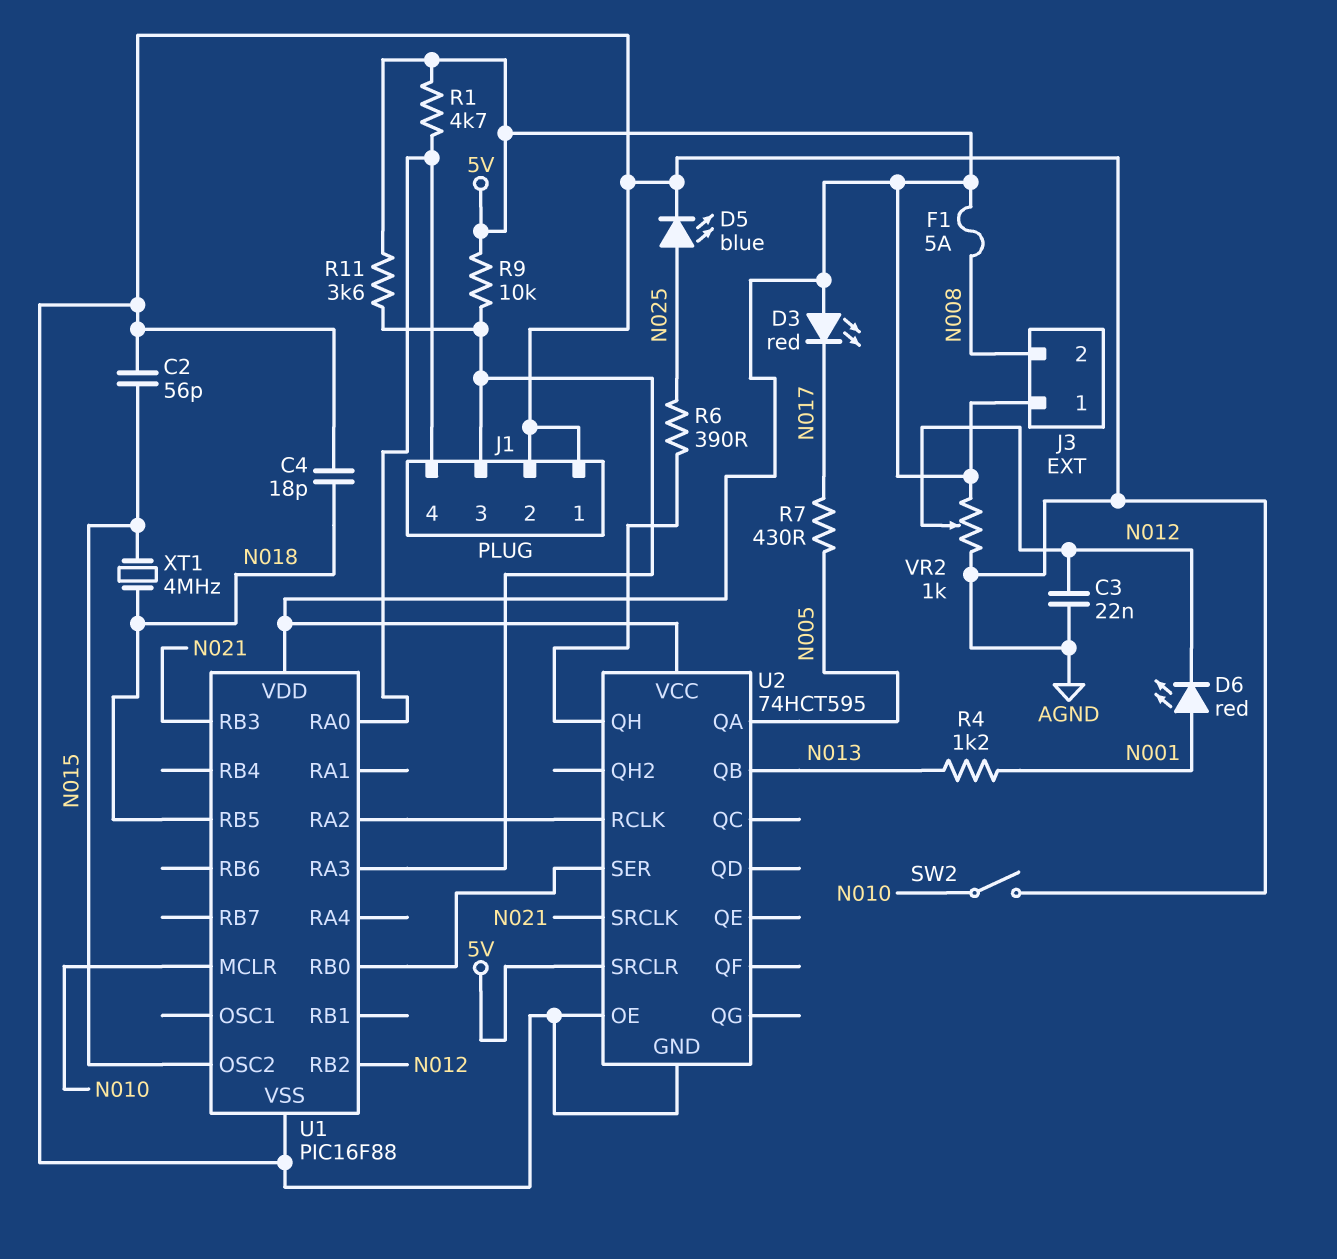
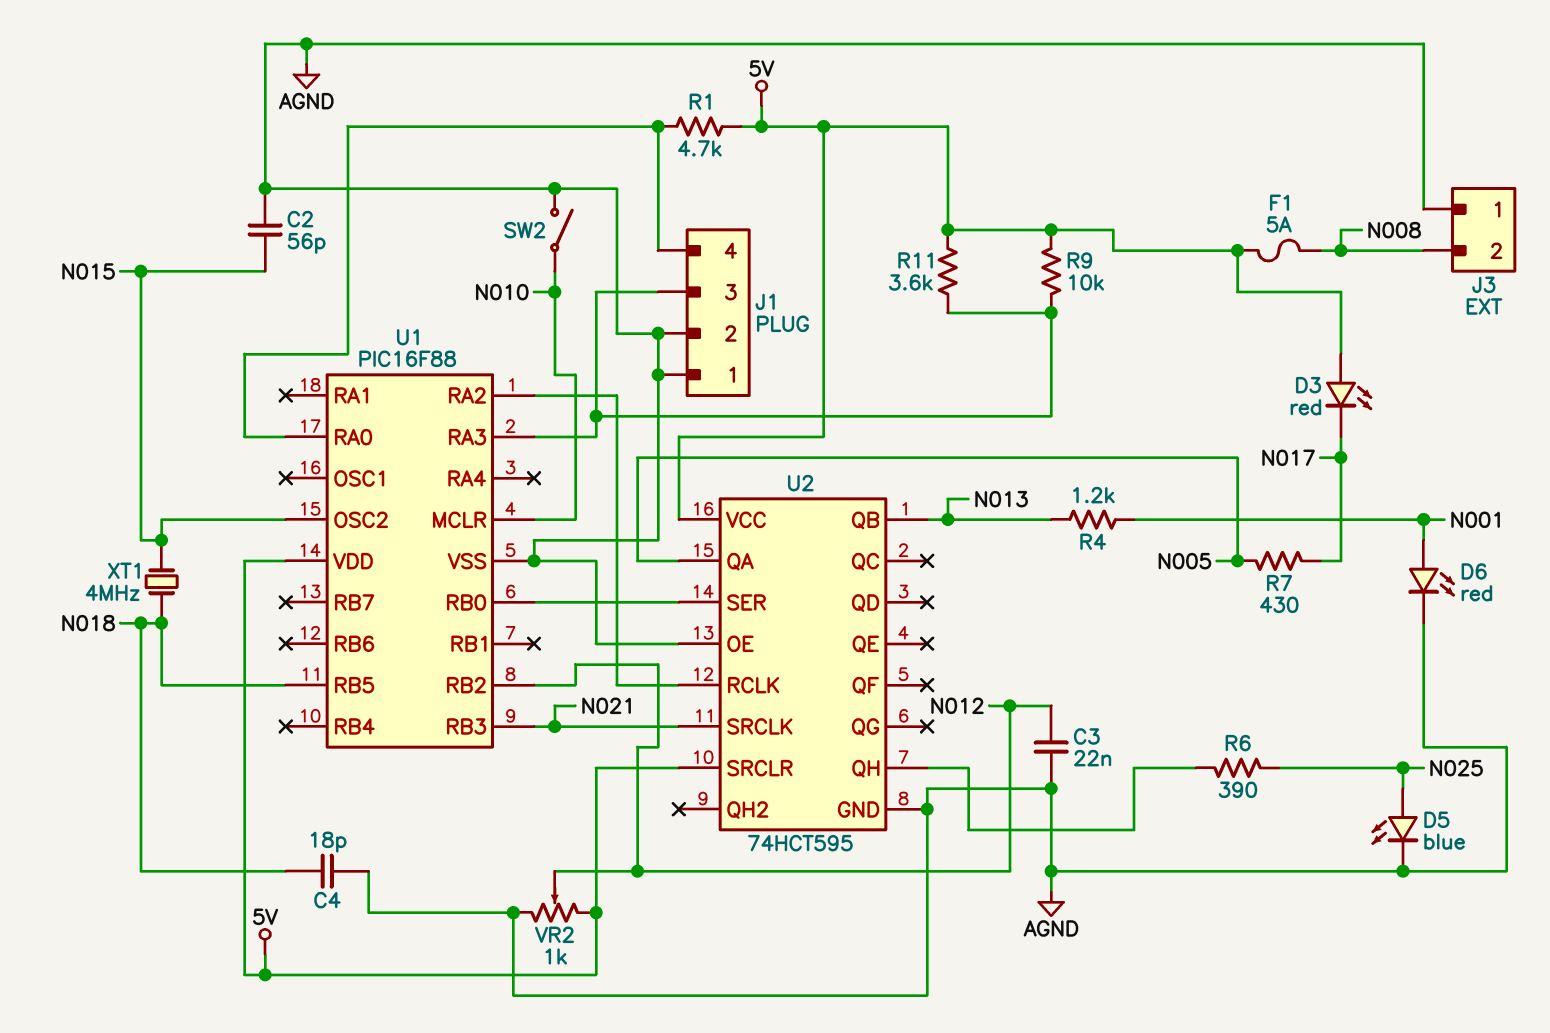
D6: LED red (A N001, K N012) -> LED red (A N001, K AGND)
J3 pin 1: 5V -> AGND

